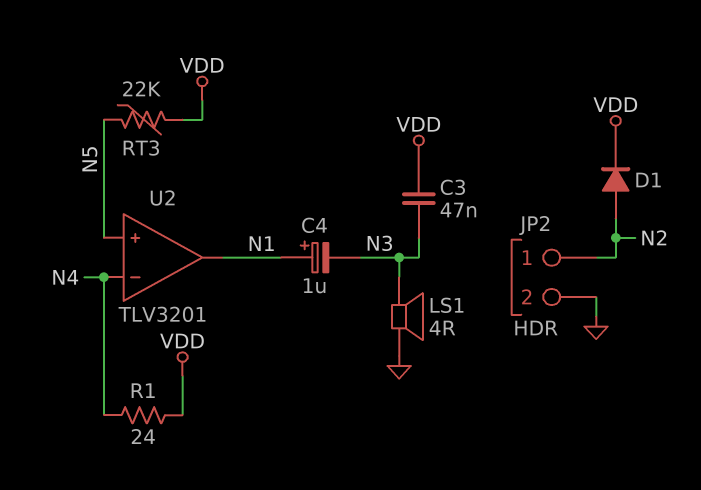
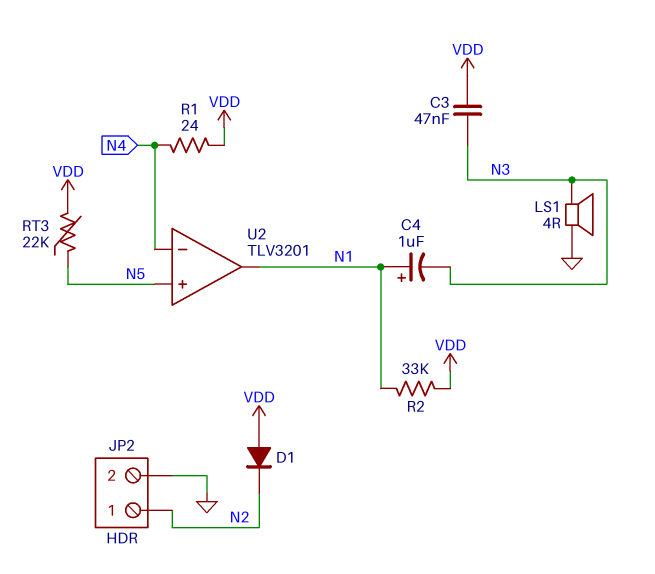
D1: diode (A N2, K VDD) -> diode (A VDD, K N2)
R2: none -> 33k (N1, VDD)

